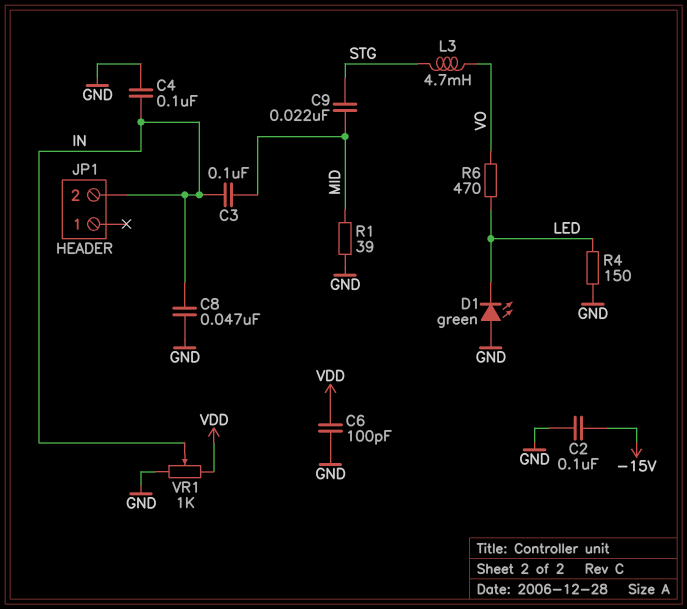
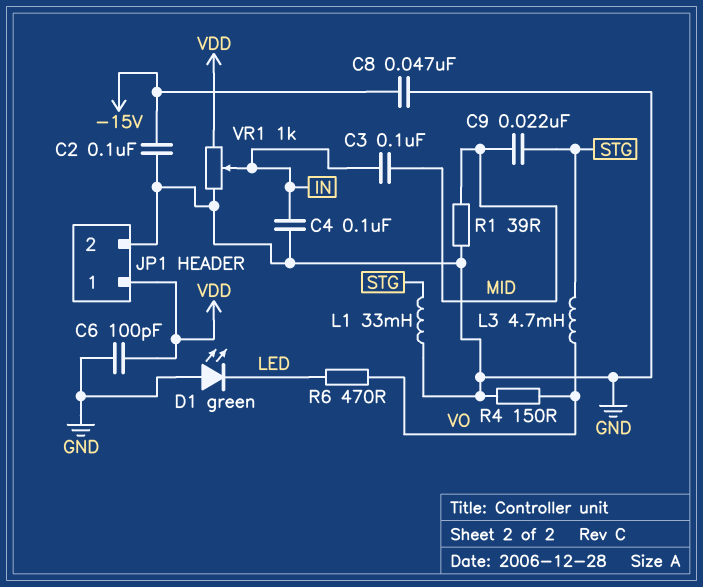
C8: 47nF (GND, IN) -> 47nF (-15V, GND)
JP1 pin 1: none -> VDD
JP1 pin 2: IN -> GND
L1: none -> 33mH (GND, STG)
R4: 150 (GND, LED) -> 150 (GND, VO)

